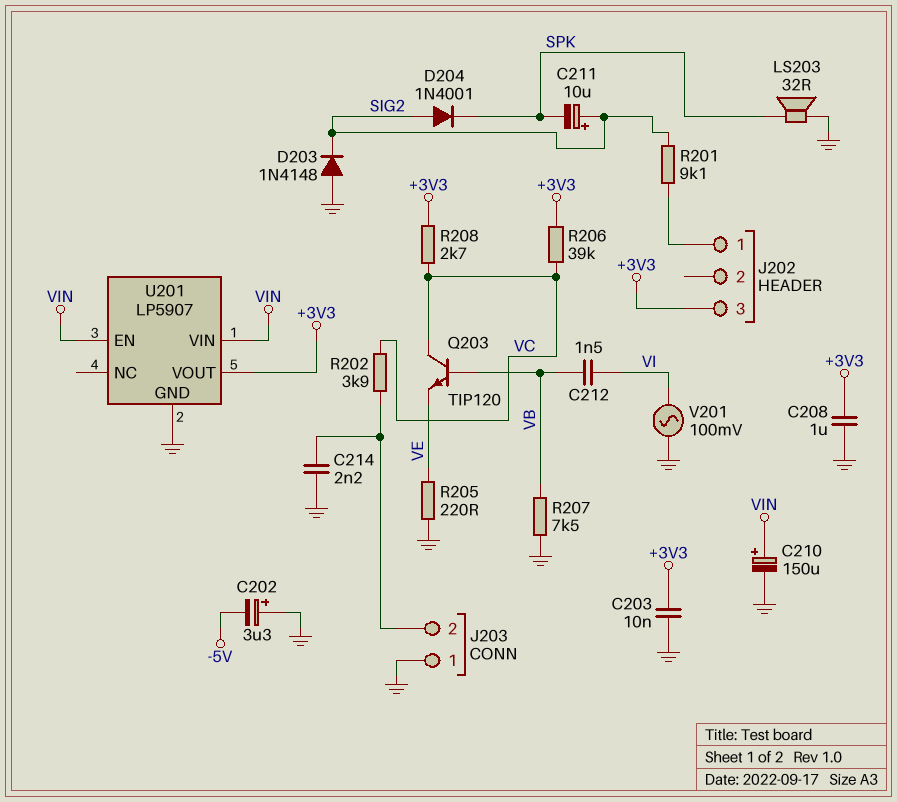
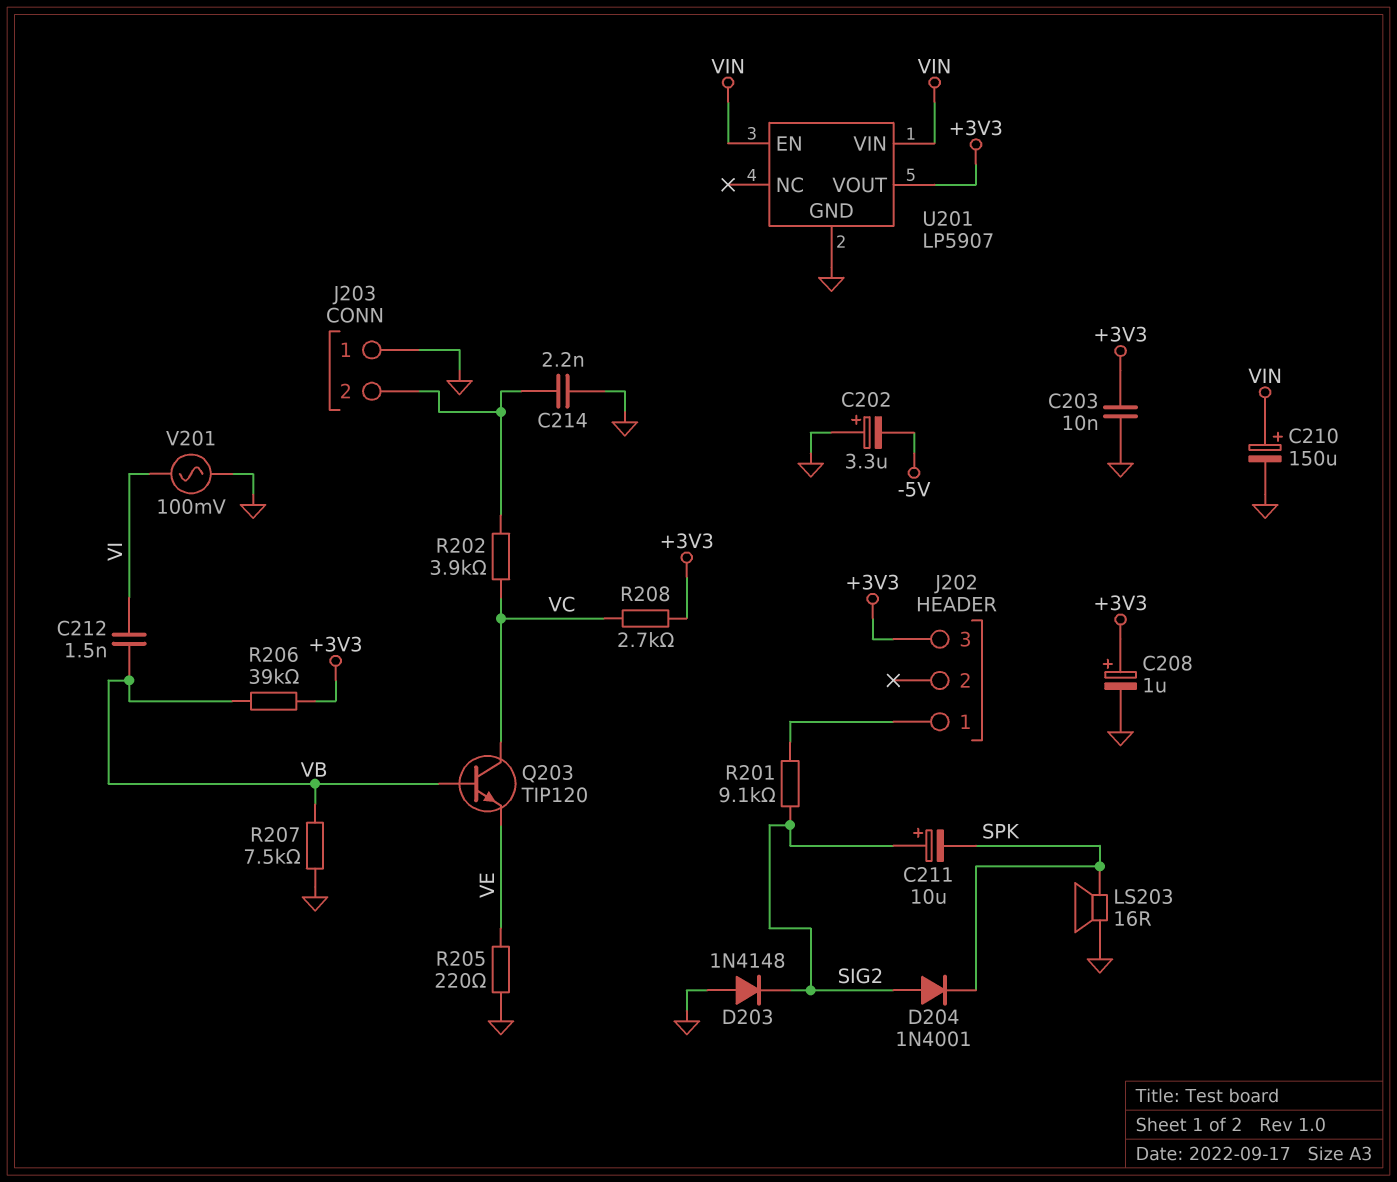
C208: 1uF (+3V3, GND) -> 1uF (plus +3V3, minus GND)
LS203: speaker 32R (GND, SPK) -> speaker 16R (GND, SPK)
R206: 39k (+3V3, VC) -> 39k (+3V3, VB)

